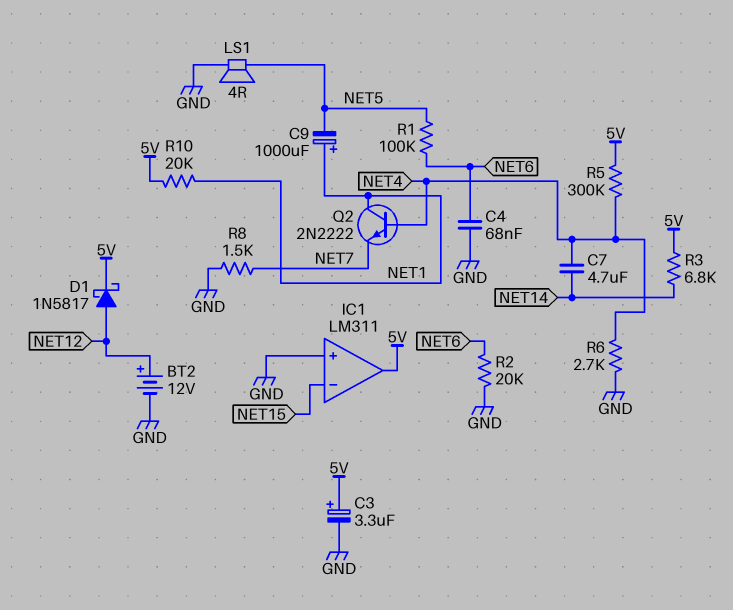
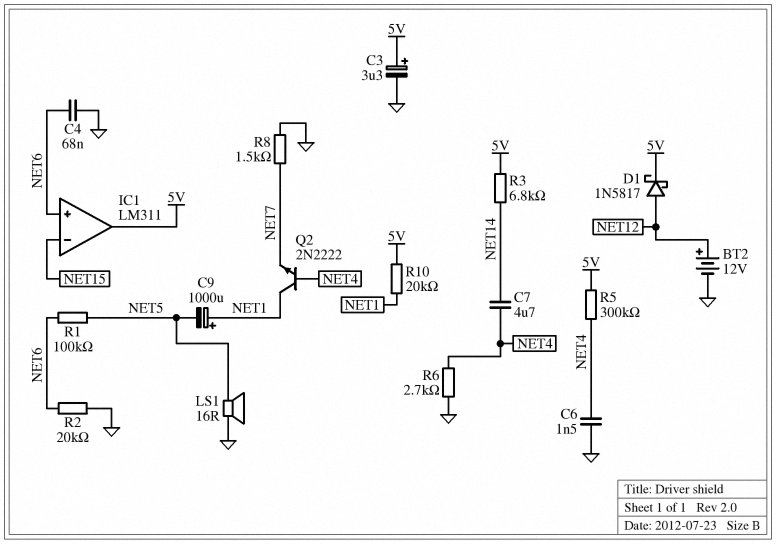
C6: none -> 1.5nF (GND, NET4)
IC1 pin in+: GND -> NET6
LS1: speaker 4R (GND, NET5) -> speaker 16R (GND, NET5)

